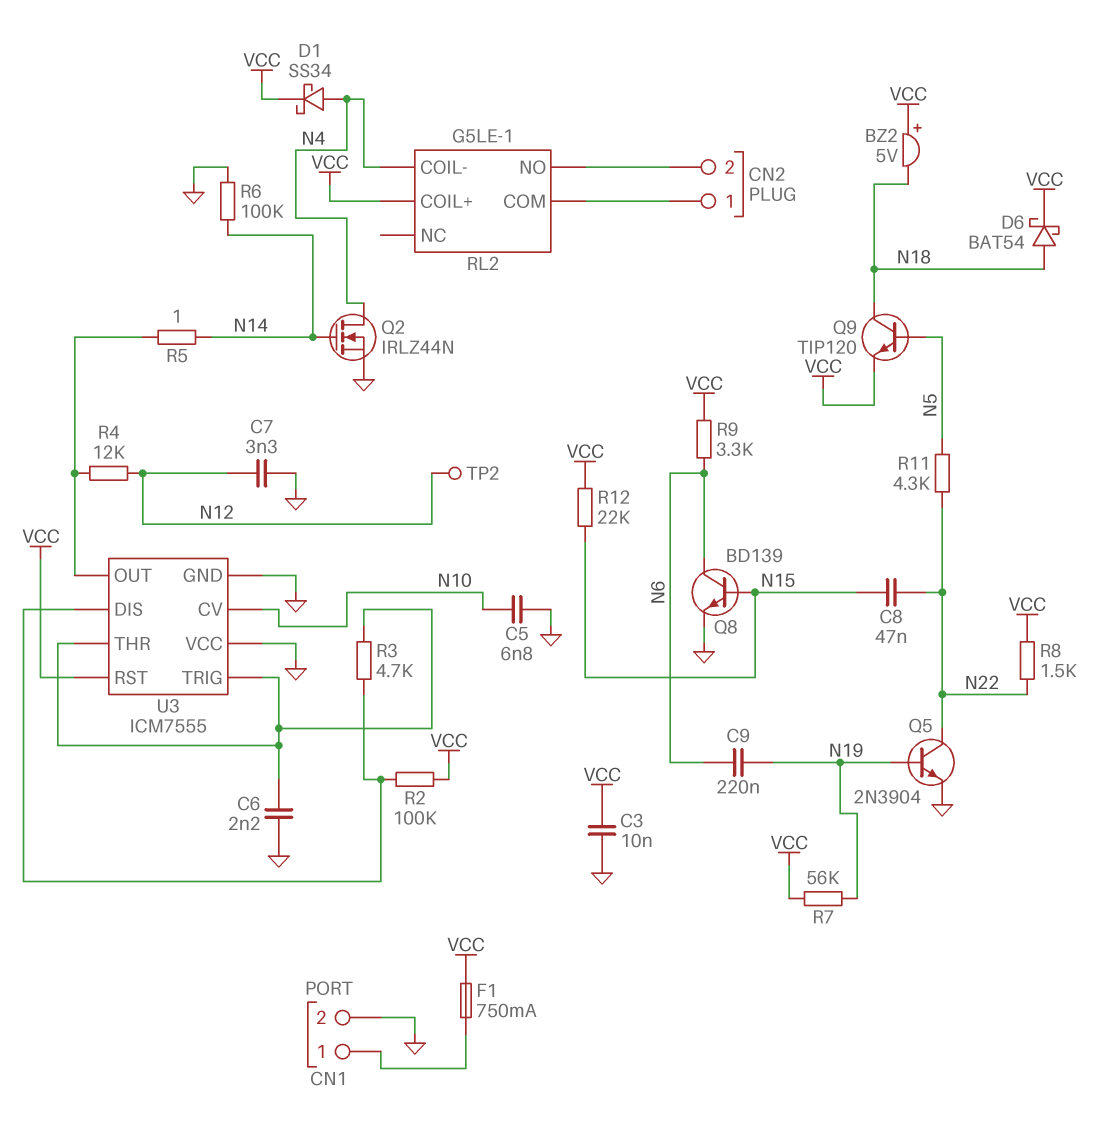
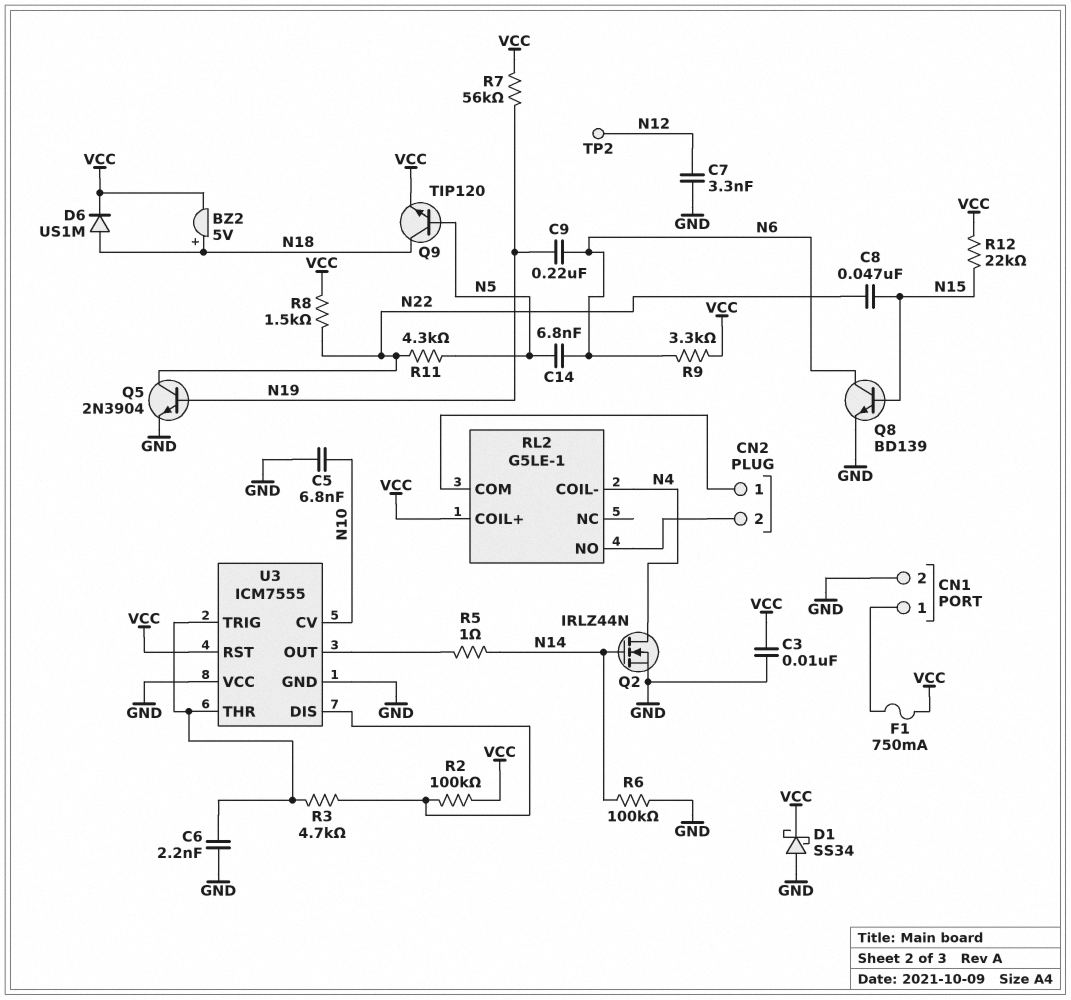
BZ2: buzzer 5V (plus VCC, minus N18) -> buzzer 5V (plus N18, minus VCC)
C14: none -> 6.8nF (N5, N6)
D1: schottky SS34 (A N4, K VCC) -> schottky SS34 (A GND, K VCC)
D6: schottky BAT54 (A N18, K VCC) -> diode US1M (A N18, K VCC)
R4: 12k (N12, U3/OUT) -> none

